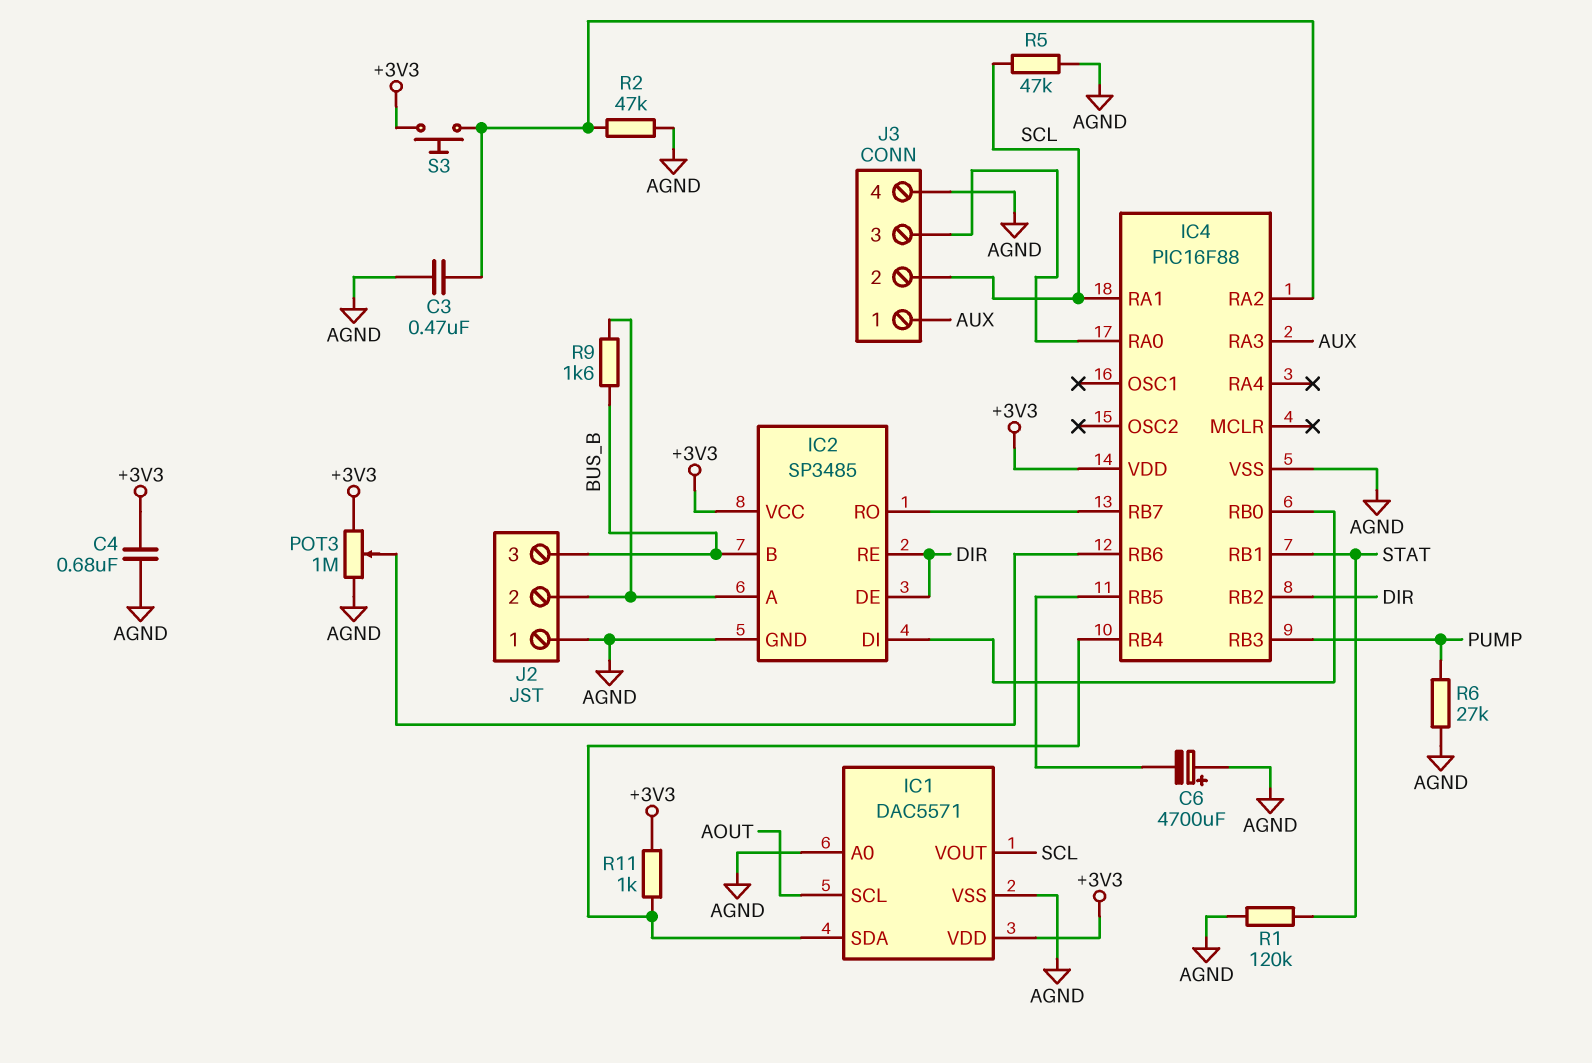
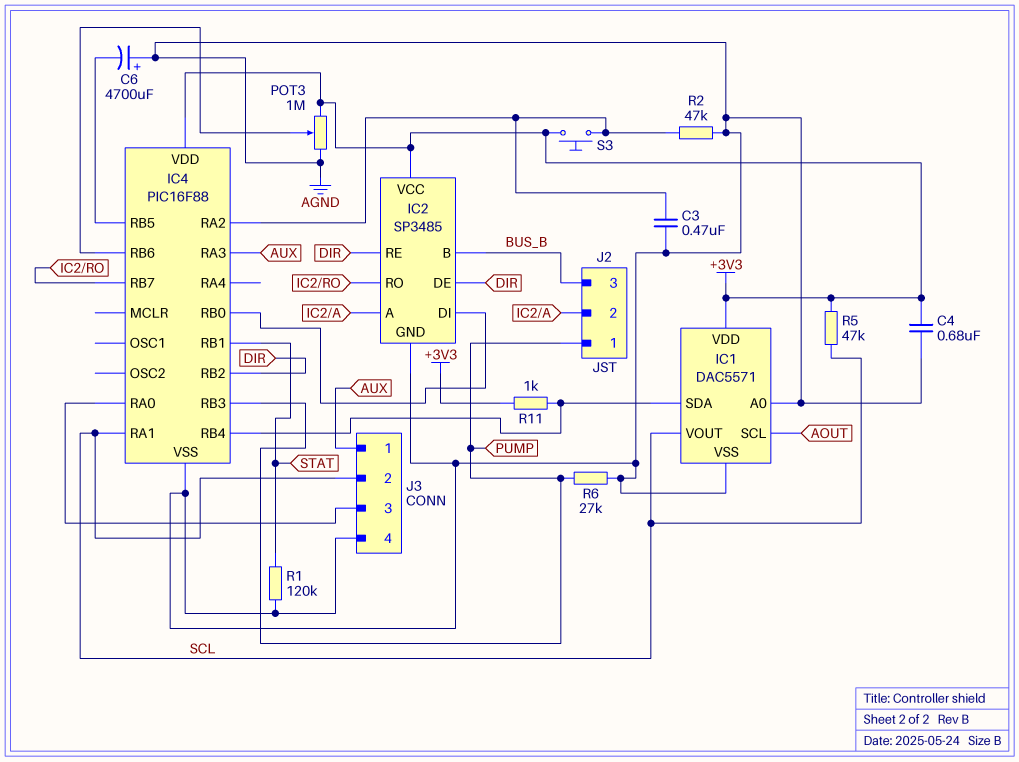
J2 pin 1: AGND -> PUMP
R5: 47k (AGND, SCL) -> 47k (+3V3, SCL)
R9: 1.6k (BUS_B, IC2/A) -> none

